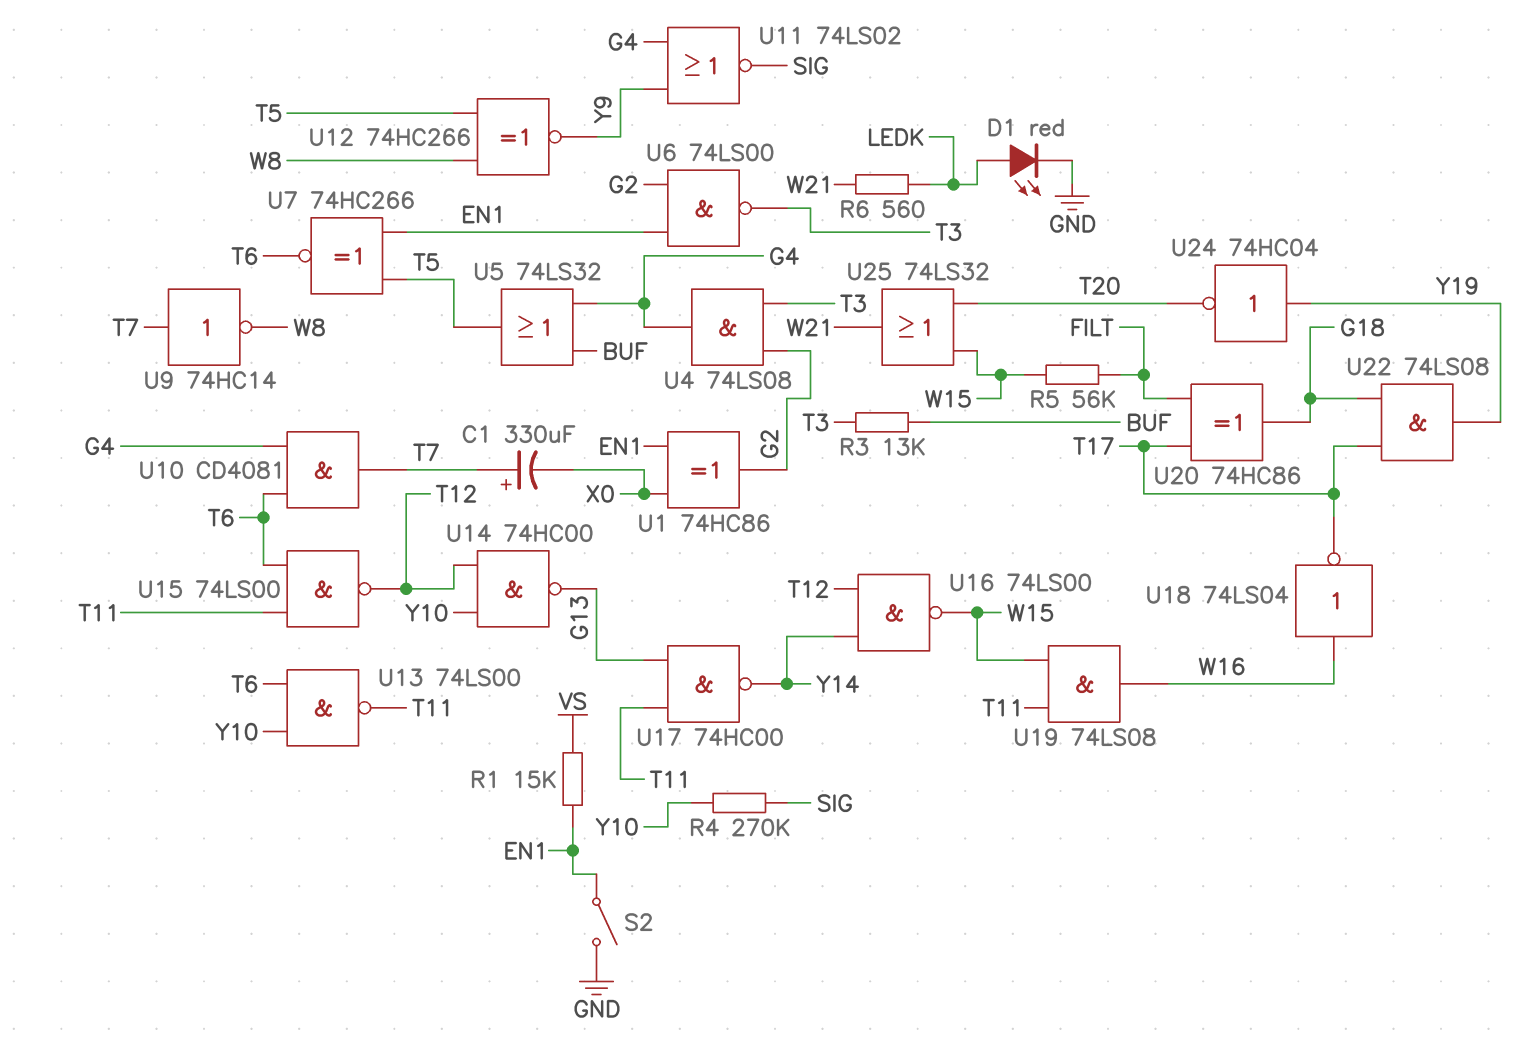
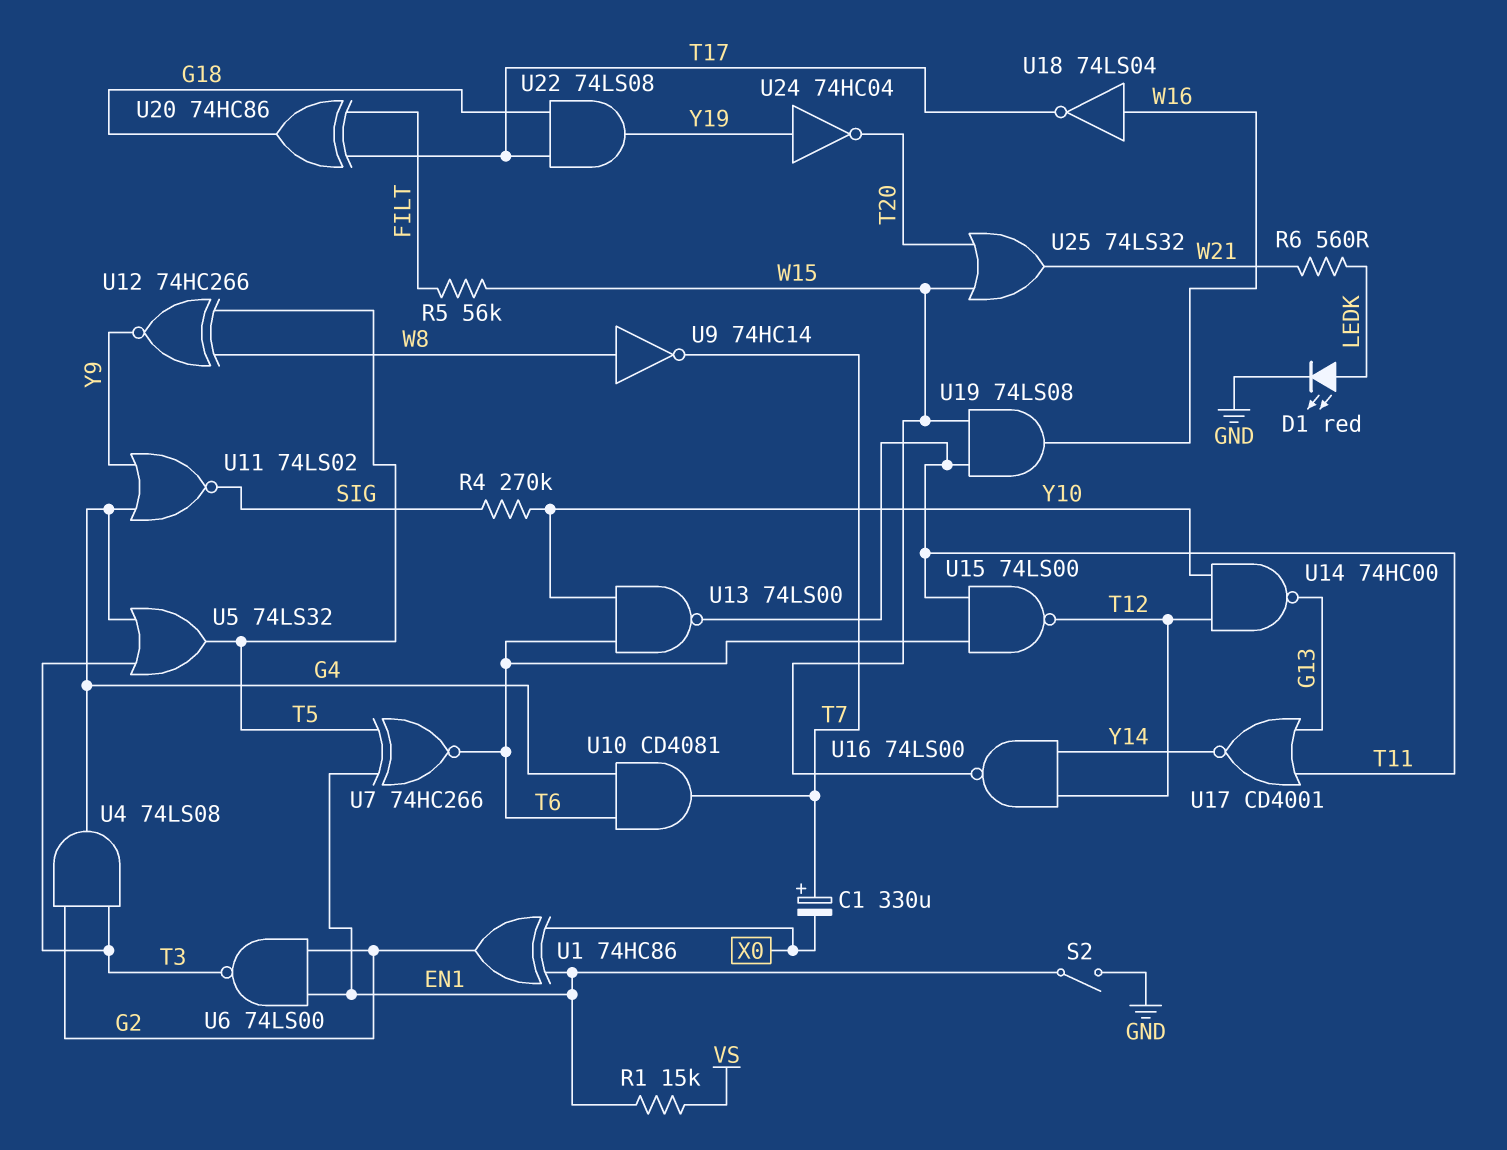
R3: 13k (BUF, T3) -> none
U5: OR 74LS32 (in BUF, in G4, out T5) -> OR 74LS32 (in G4, in T3, out T5)
U9: NOT 74HC14 (in T7, out W8) -> NOT 74HC14 (in W8, out T7)
U17: NAND 74HC00 (in G13, in T11, out Y14) -> NOR CD4001 (in G13, in T11, out Y14)

